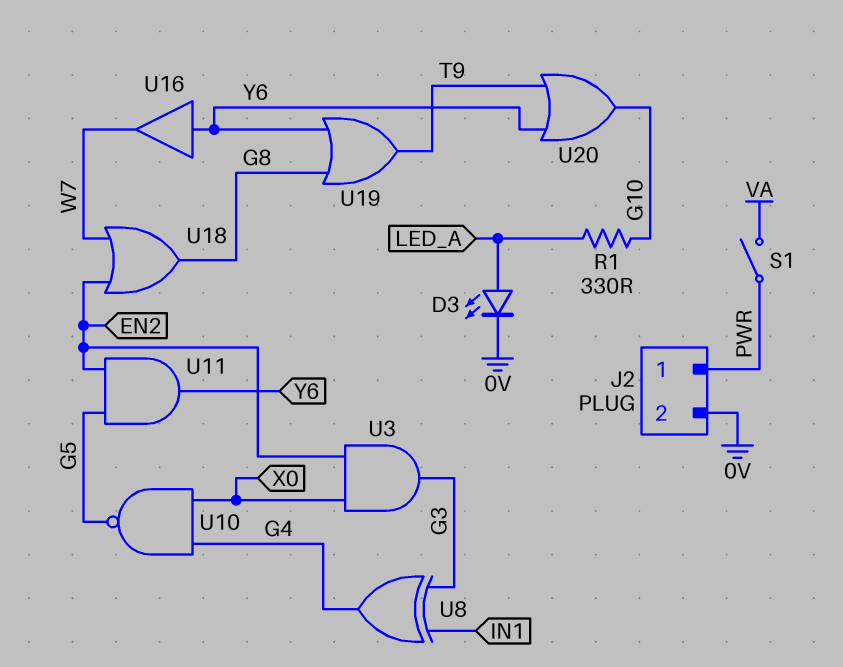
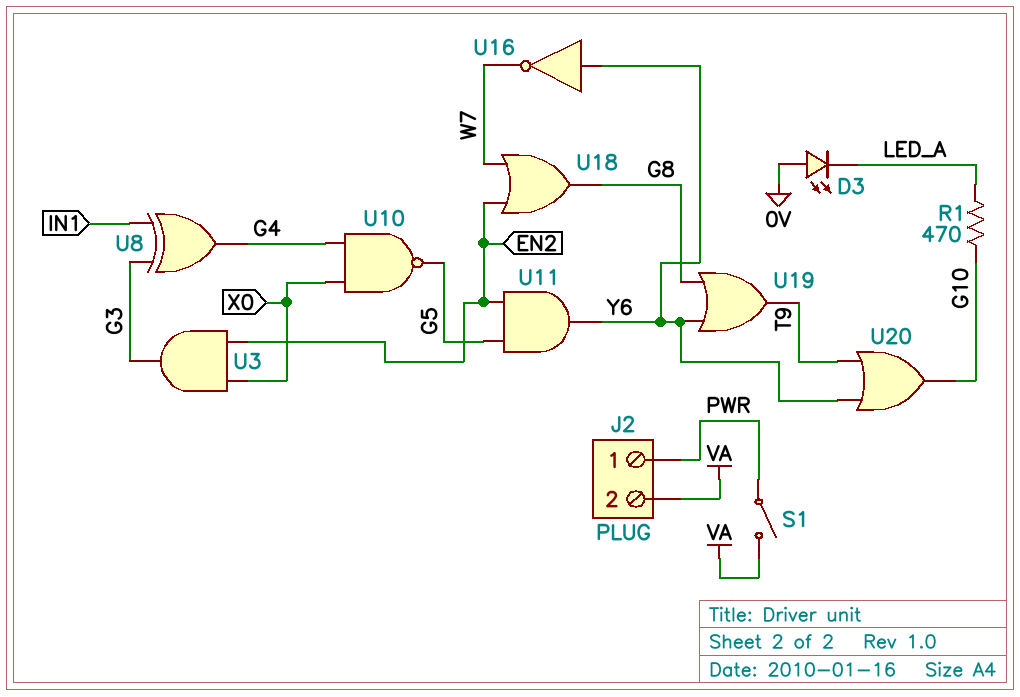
D3: LED (A LED_A, K 0V) -> LED (A 0V, K LED_A)
J2 pin 2: 0V -> VA
R1: 330 (G10, LED_A) -> 470 (G10, LED_A)
U16: buffer (in Y6, out W7) -> NOT (in Y6, out W7)

